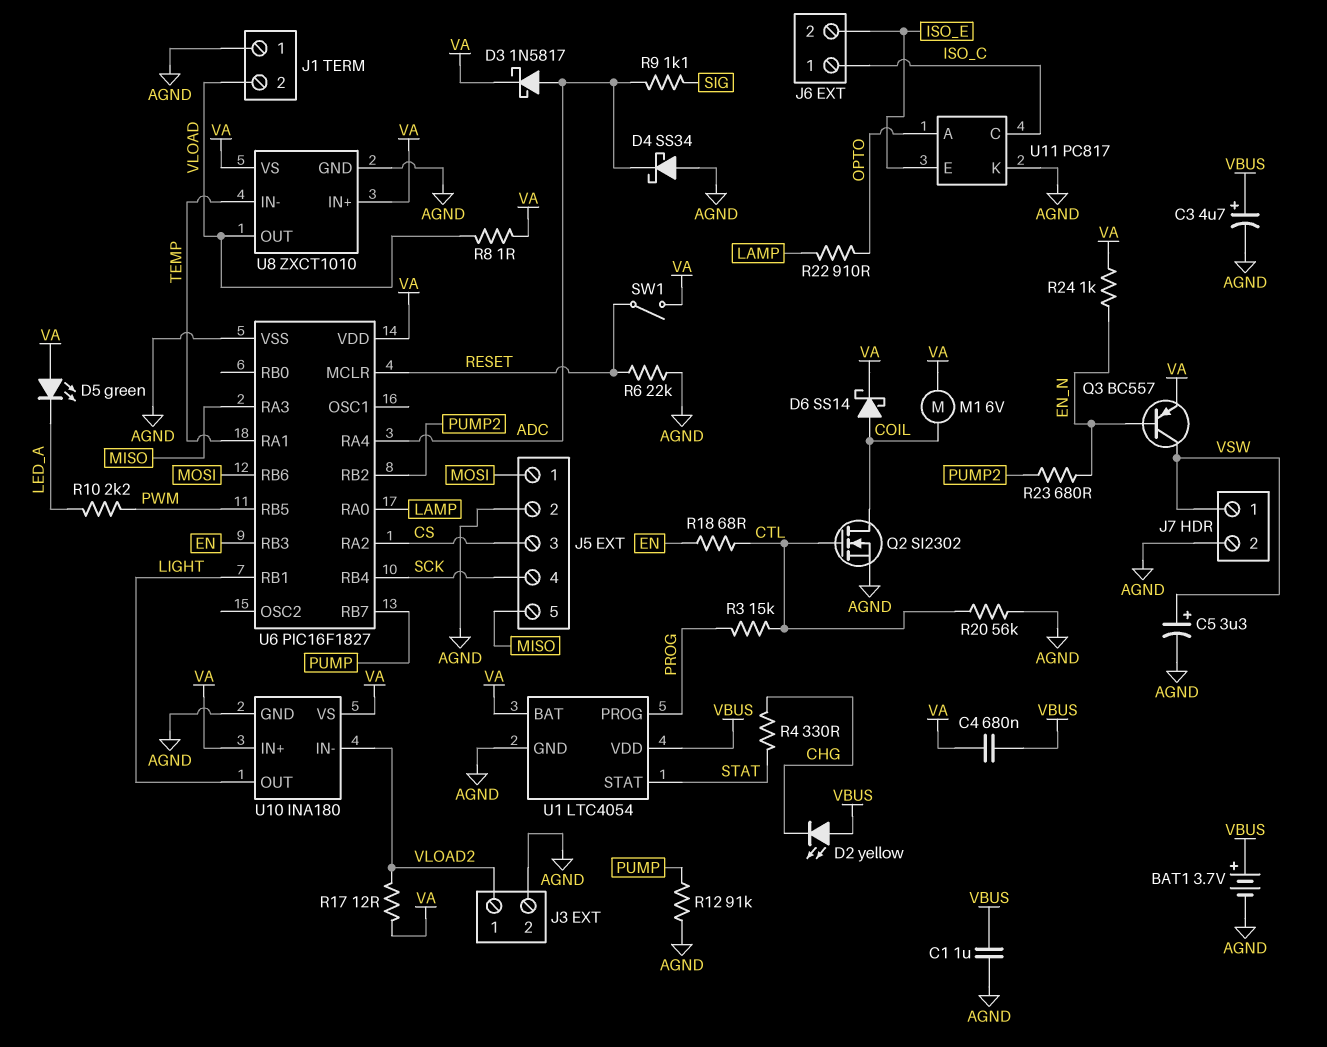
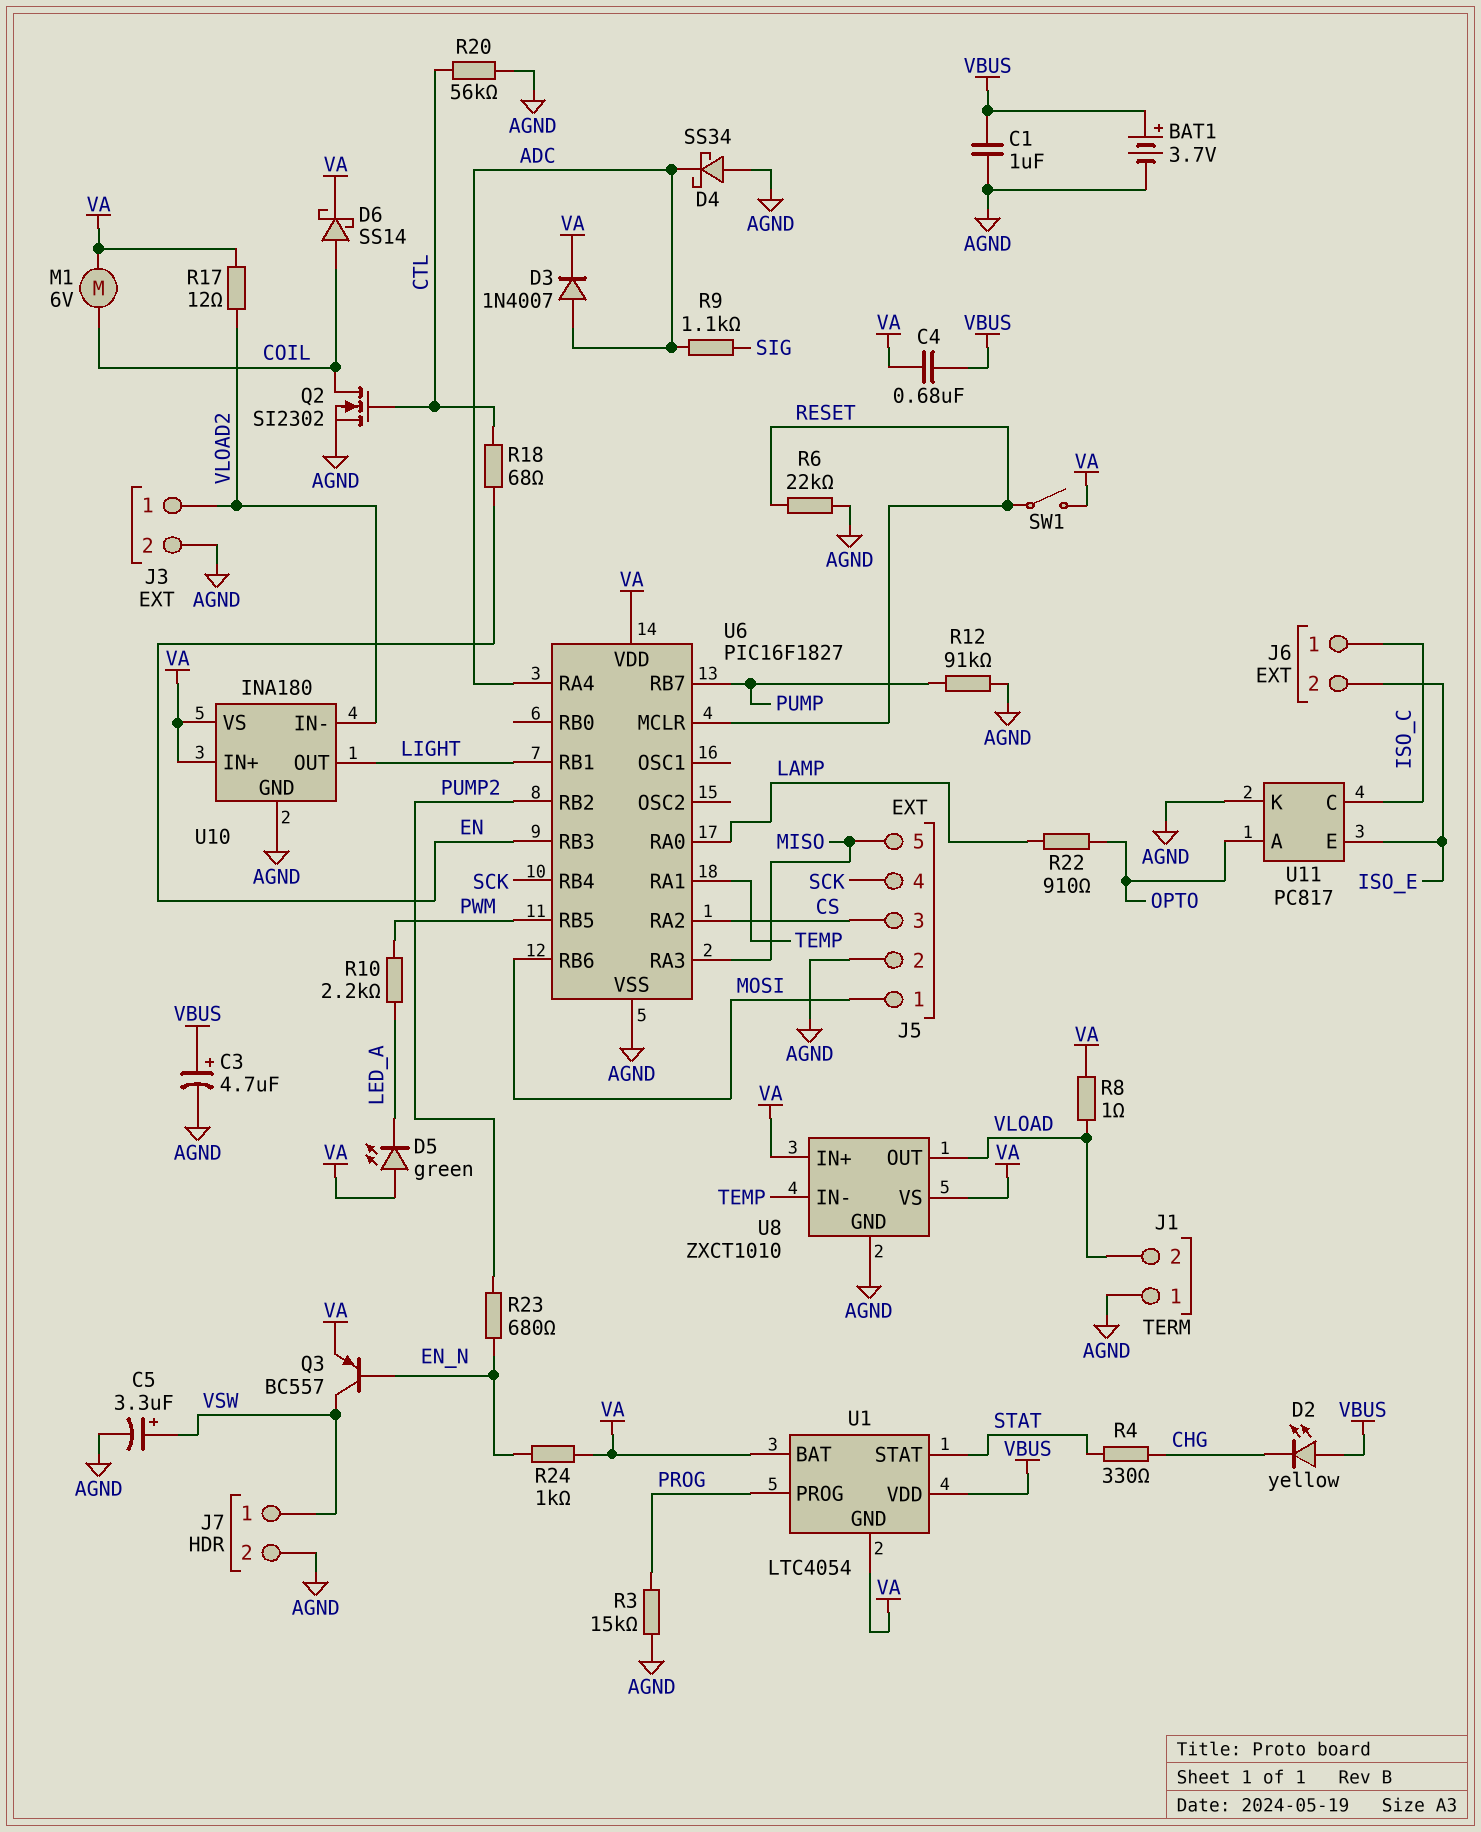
D3: schottky 1N5817 (A ADC, K VA) -> diode 1N4007 (A ADC, K VA)
R3: 15k (CTL, PROG) -> 15k (AGND, PROG)
U1 pin GND: AGND -> VA

